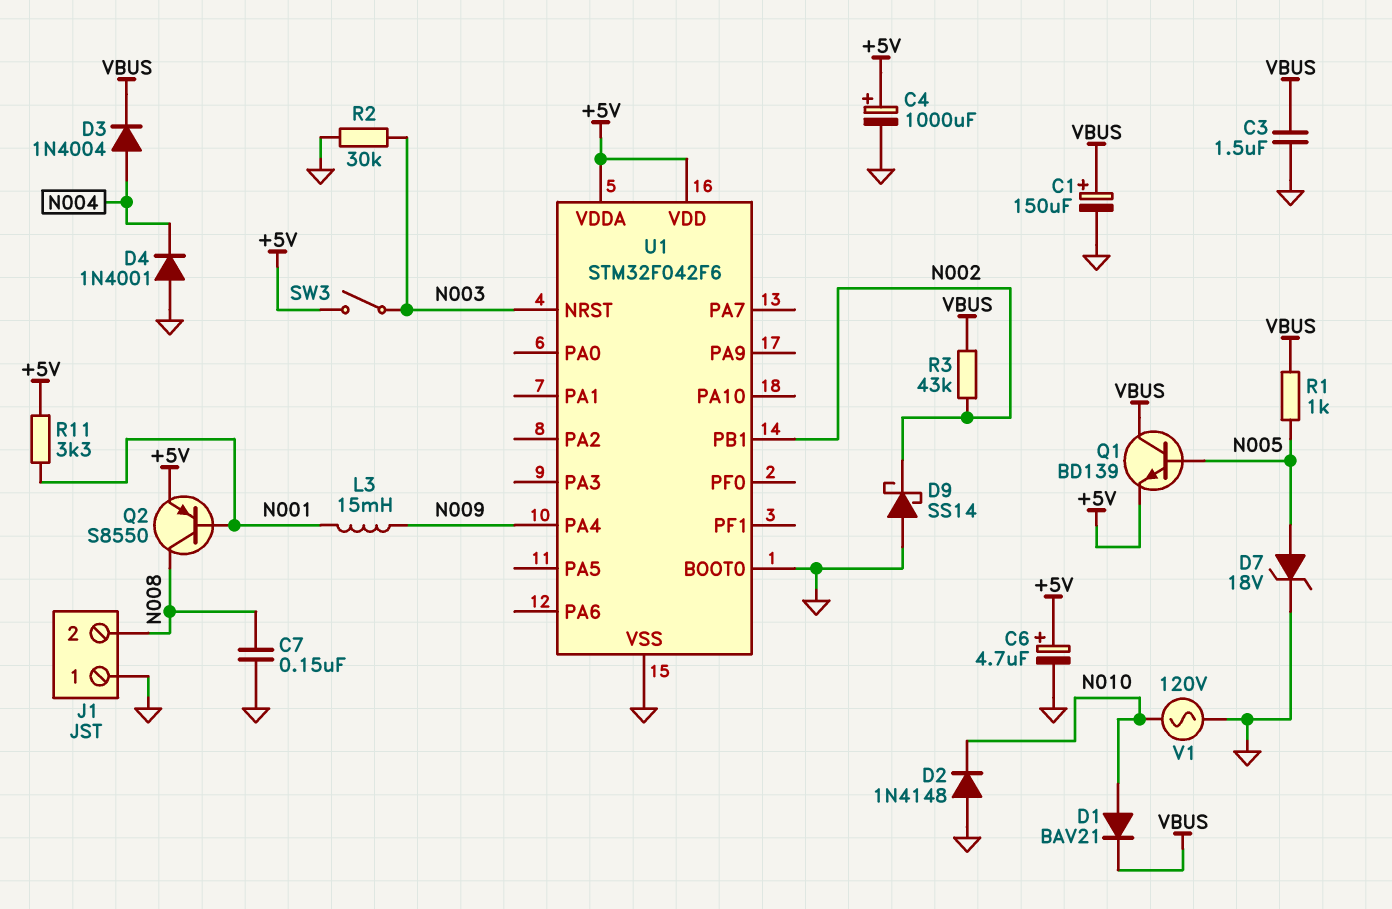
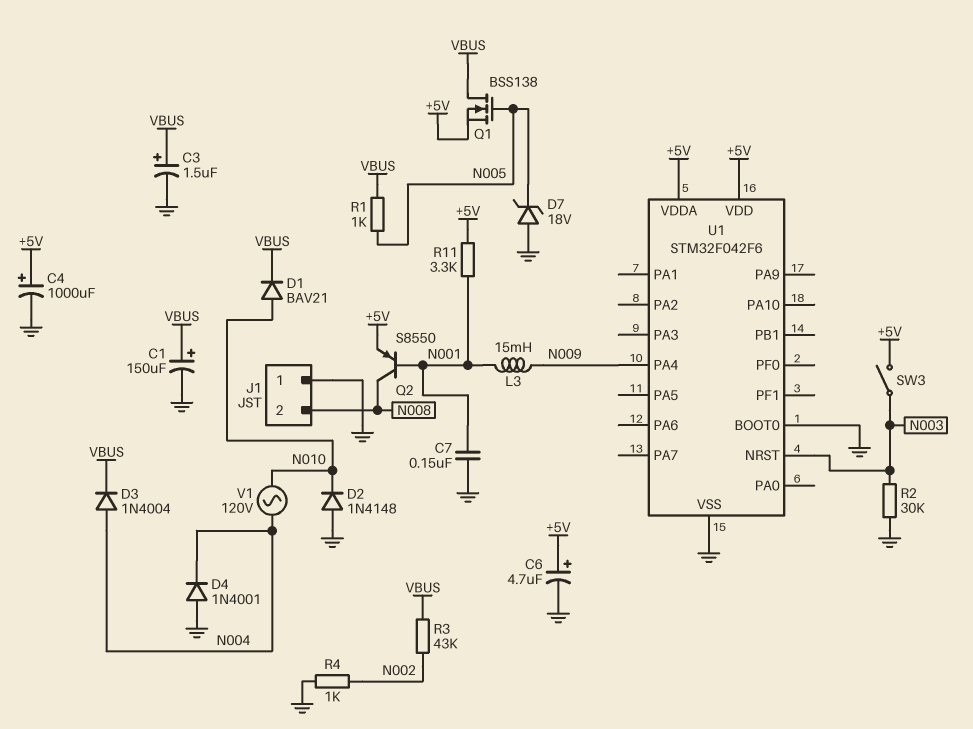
C3: 1.5uF (GND, VBUS) -> 1.5uF (plus VBUS, minus GND)
C7: 150nF (GND, N008) -> 150nF (GND, N001)
D7: zener 18V (A N005, K GND) -> zener 18V (A GND, K N005)
D9: schottky SS14 (A GND, K N002) -> none
Q1: NPN BD139 (B N005, C VBUS, E +5V) -> NMOS BSS138 (G N005, D VBUS, S +5V)
R4: none -> 1k (GND, N002)
U1 pin PB1: N002 -> none
V1: AC 120V (GND, N010) -> AC 120V (N004, N010)

